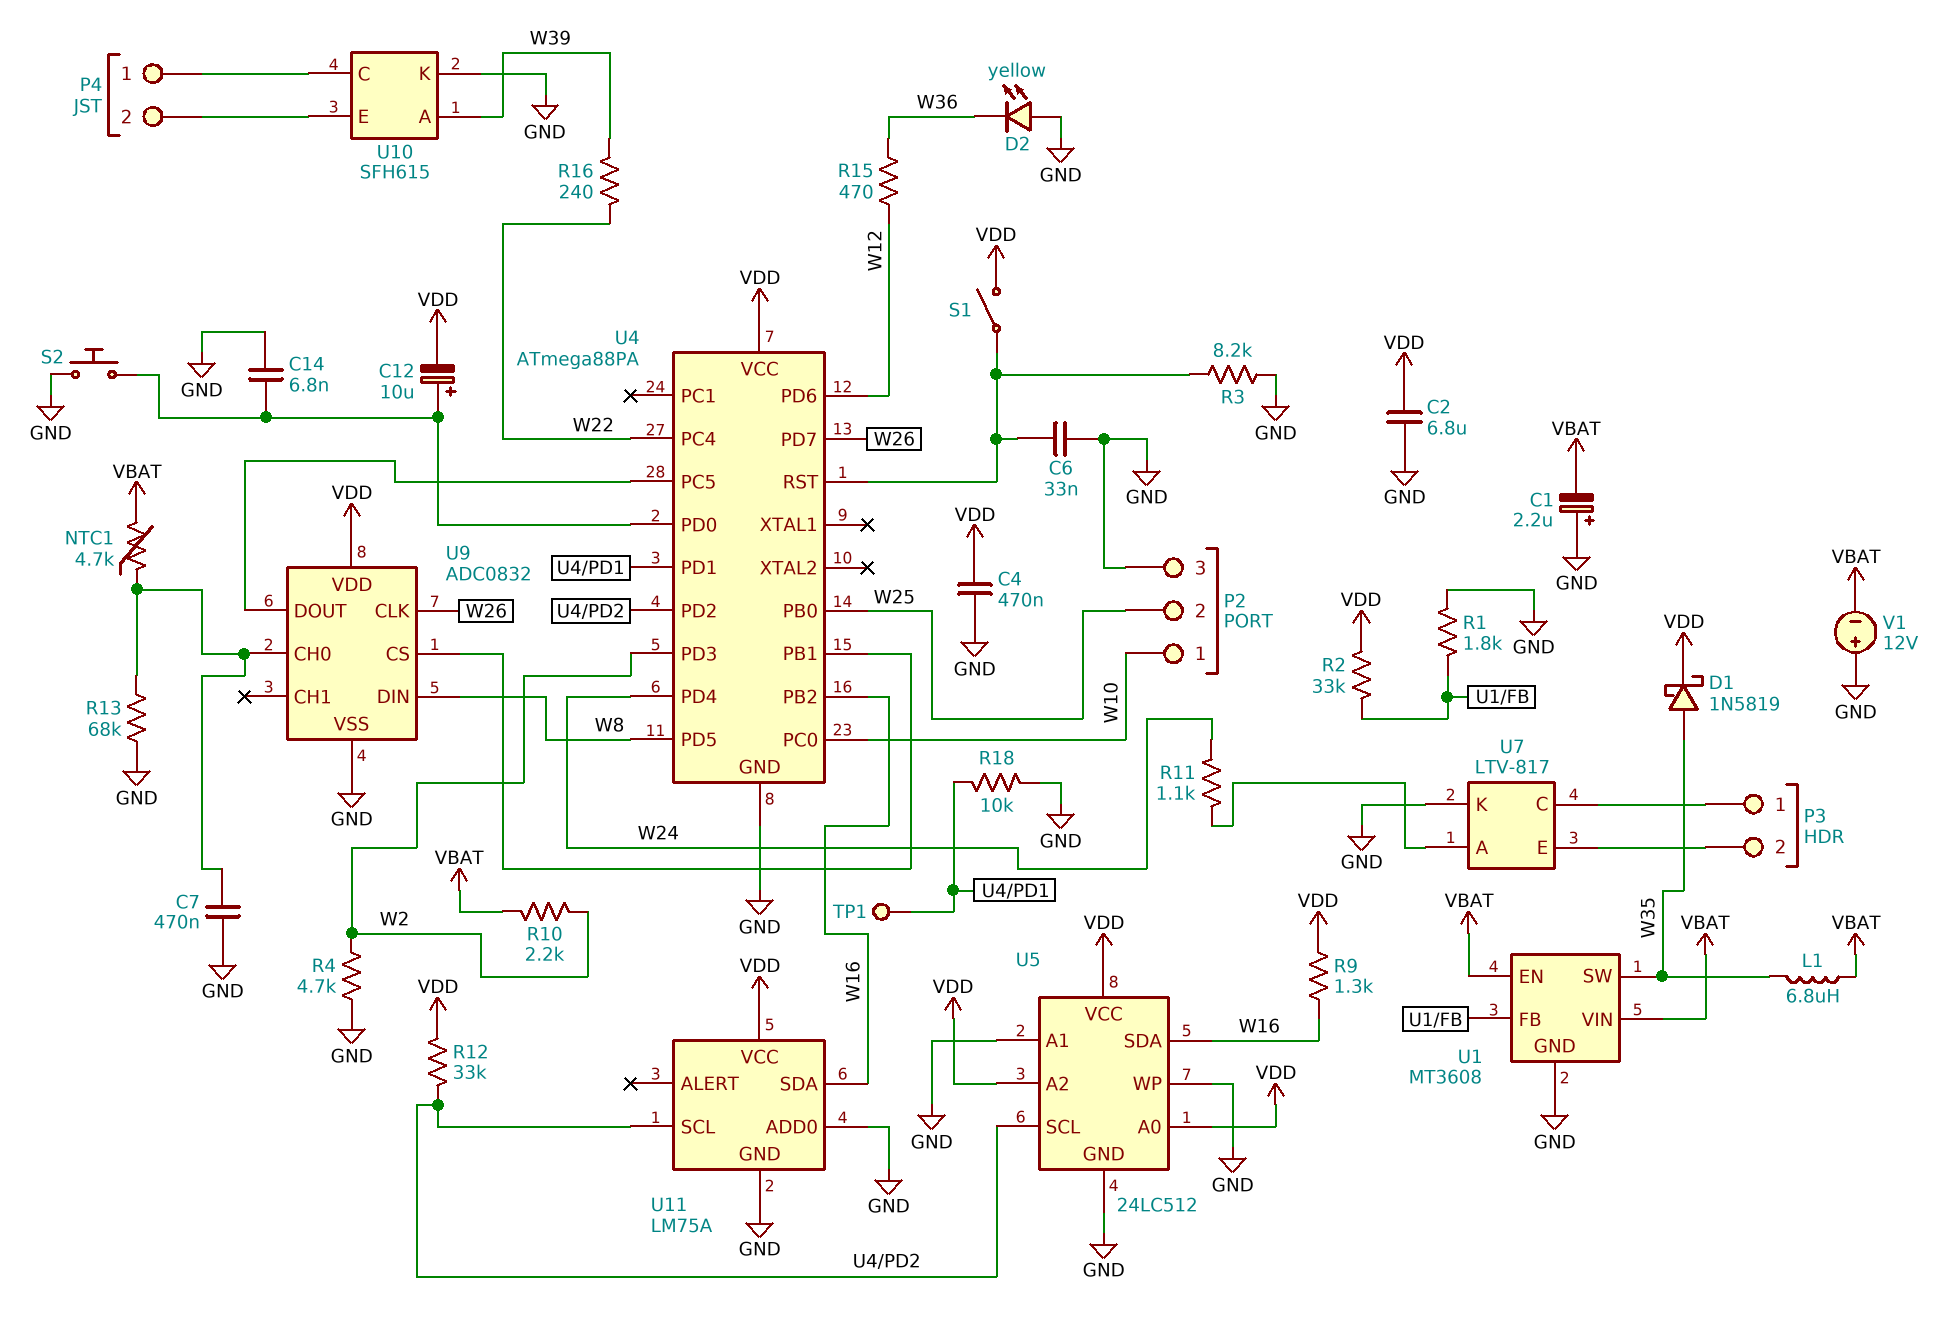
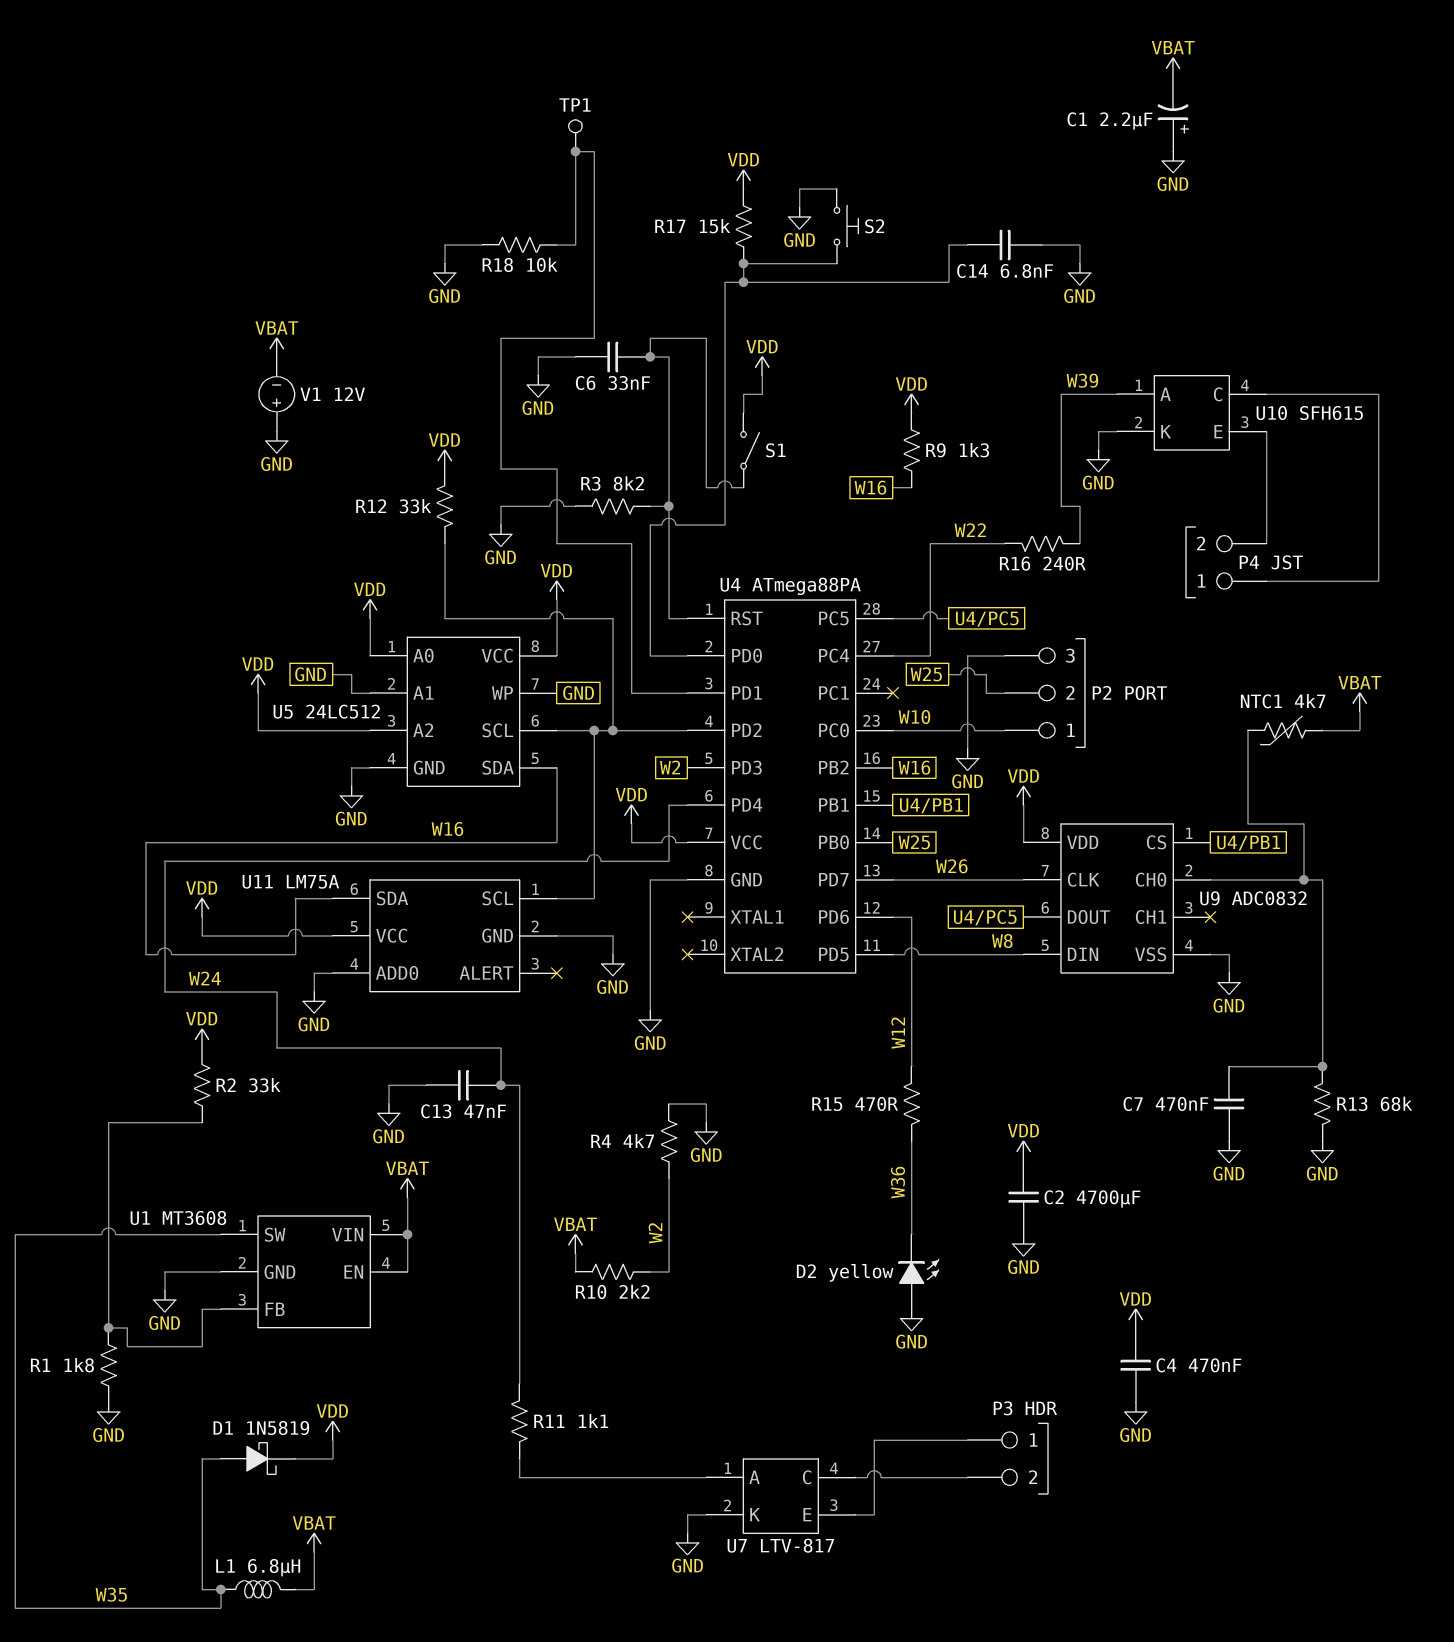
C2: 6.8uF (GND, VDD) -> 4700uF (GND, VDD)
C12: 10uF (plus U4/PD0, minus VDD) -> none
C13: none -> 47nF (GND, W24)
R17: none -> 15k (U4/PD0, VDD)
U7 pin C: P3/1 -> P3/2
U7 pin E: P3/2 -> P3/1

